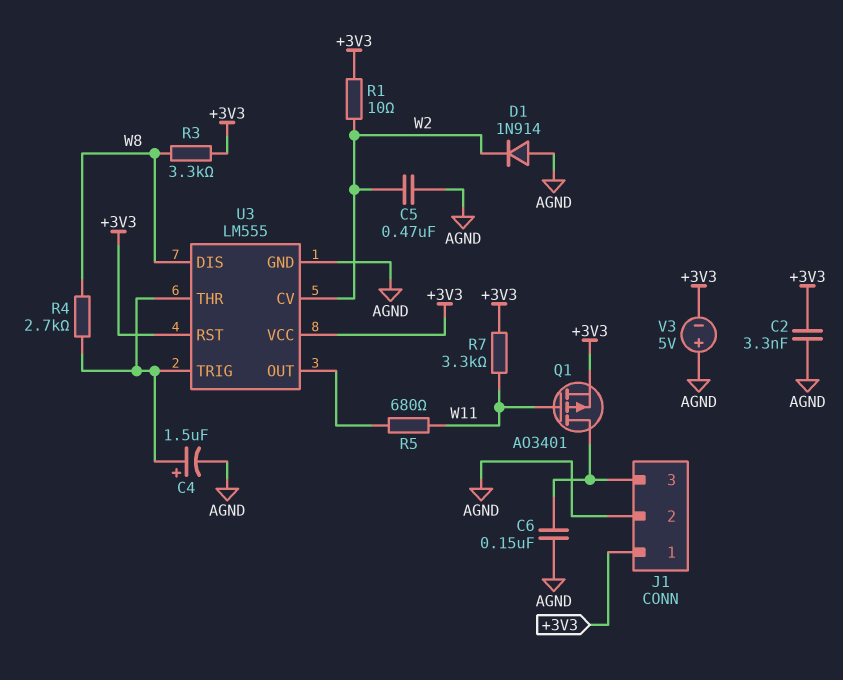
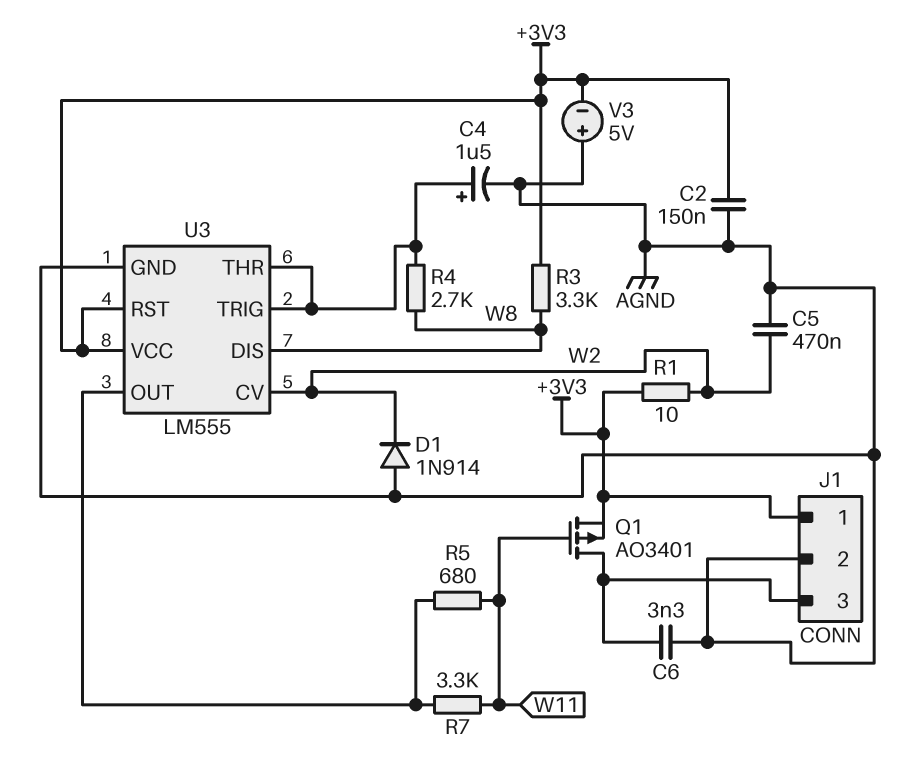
C2: 3.3nF (+3V3, AGND) -> 150nF (+3V3, AGND)
C6: 150nF (AGND, J1/3) -> 3.3nF (AGND, J1/3)
R7: 3.3k (+3V3, W11) -> 3.3k (U3/OUT, W11)

